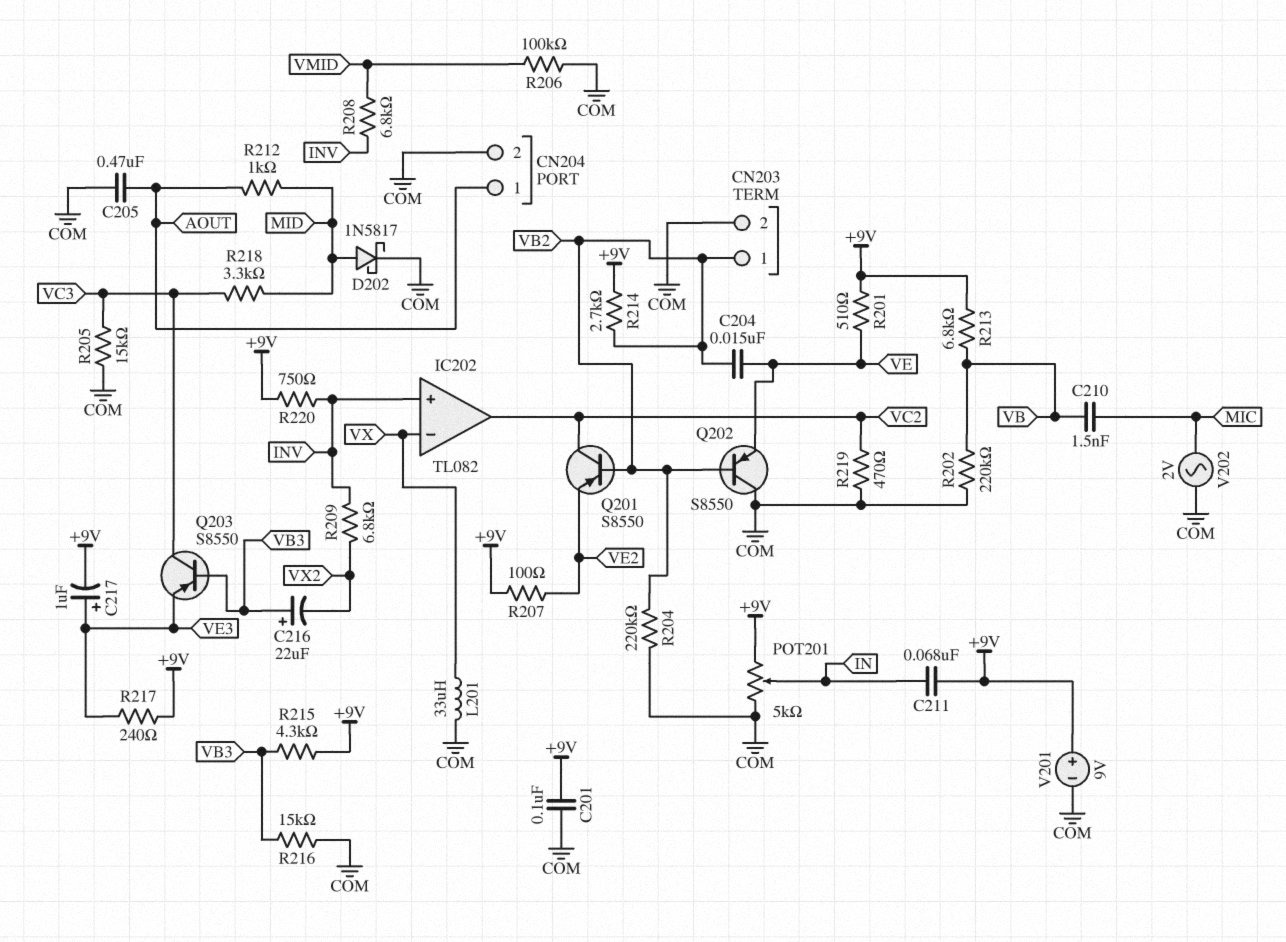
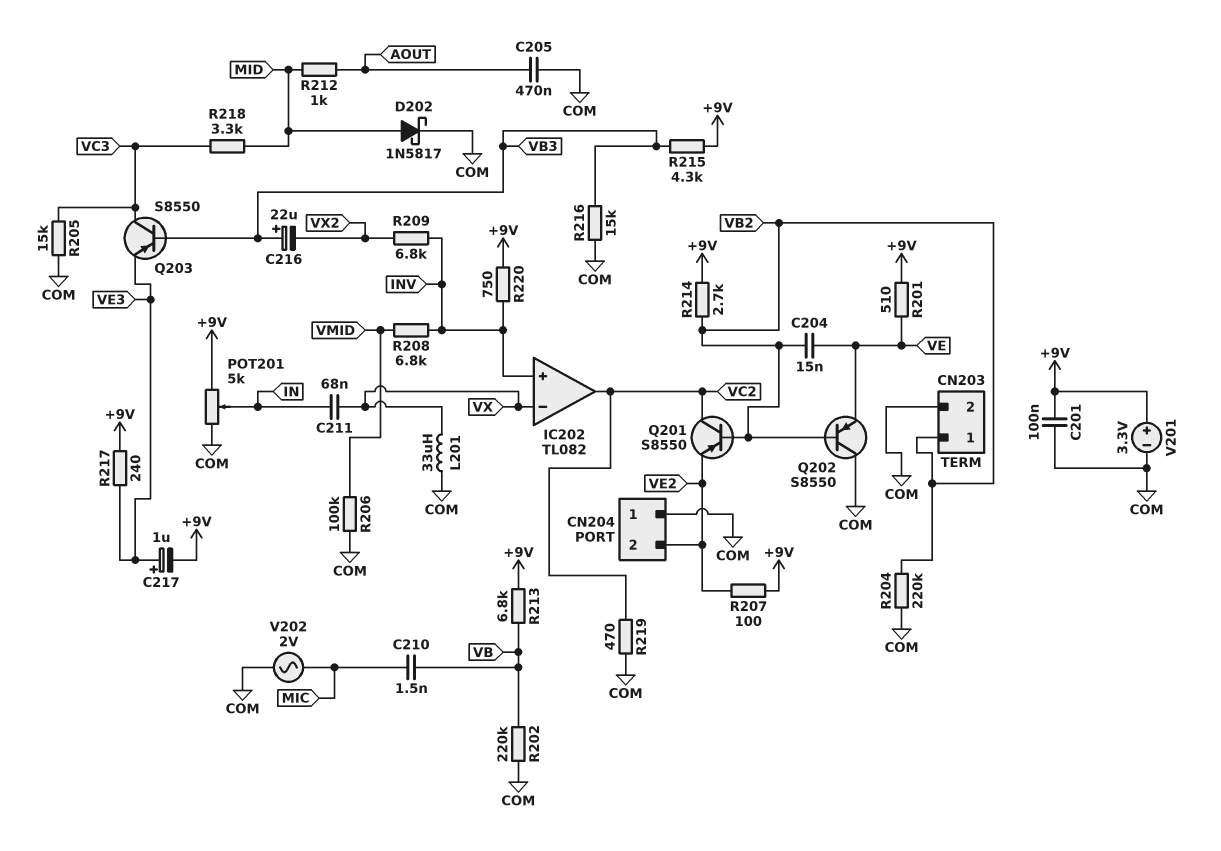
C211: 68nF (+9V, IN) -> 68nF (IN, VX)
CN204 pin 1: AOUT -> COM
CN204 pin 2: COM -> VE2
V201: 9V (plus +9V, minus COM) -> 3.3V (plus +9V, minus COM)

